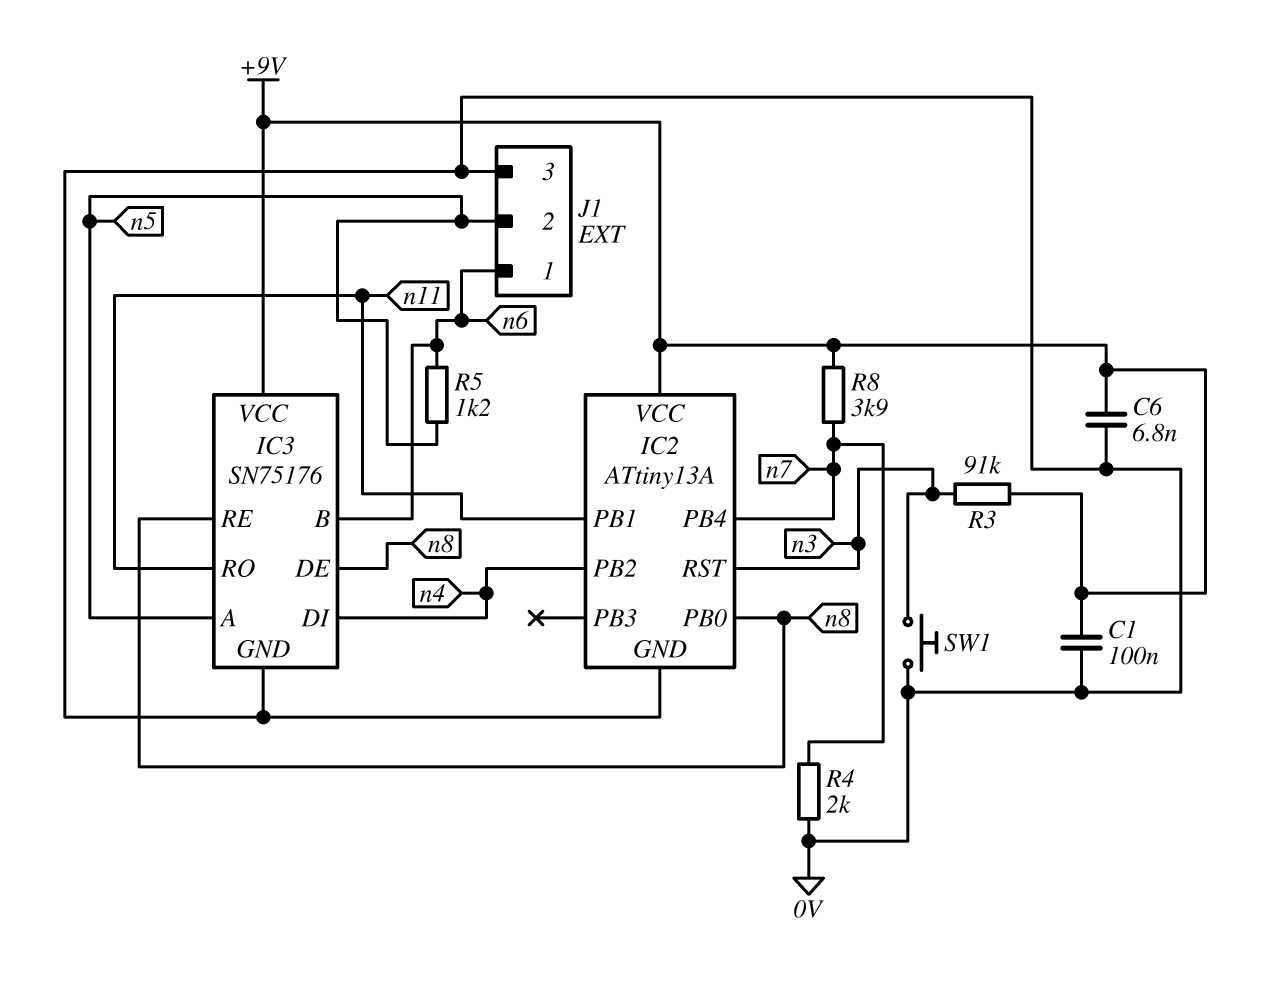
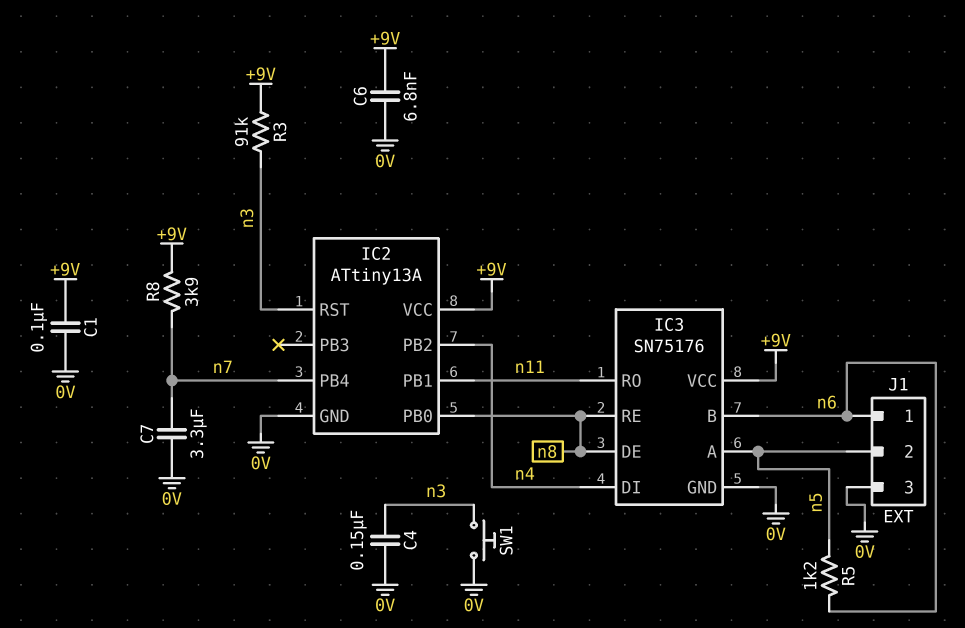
C4: none -> 150nF (0V, n3)
C7: none -> 3.3uF (0V, n7)
R4: 2k (0V, n7) -> none

